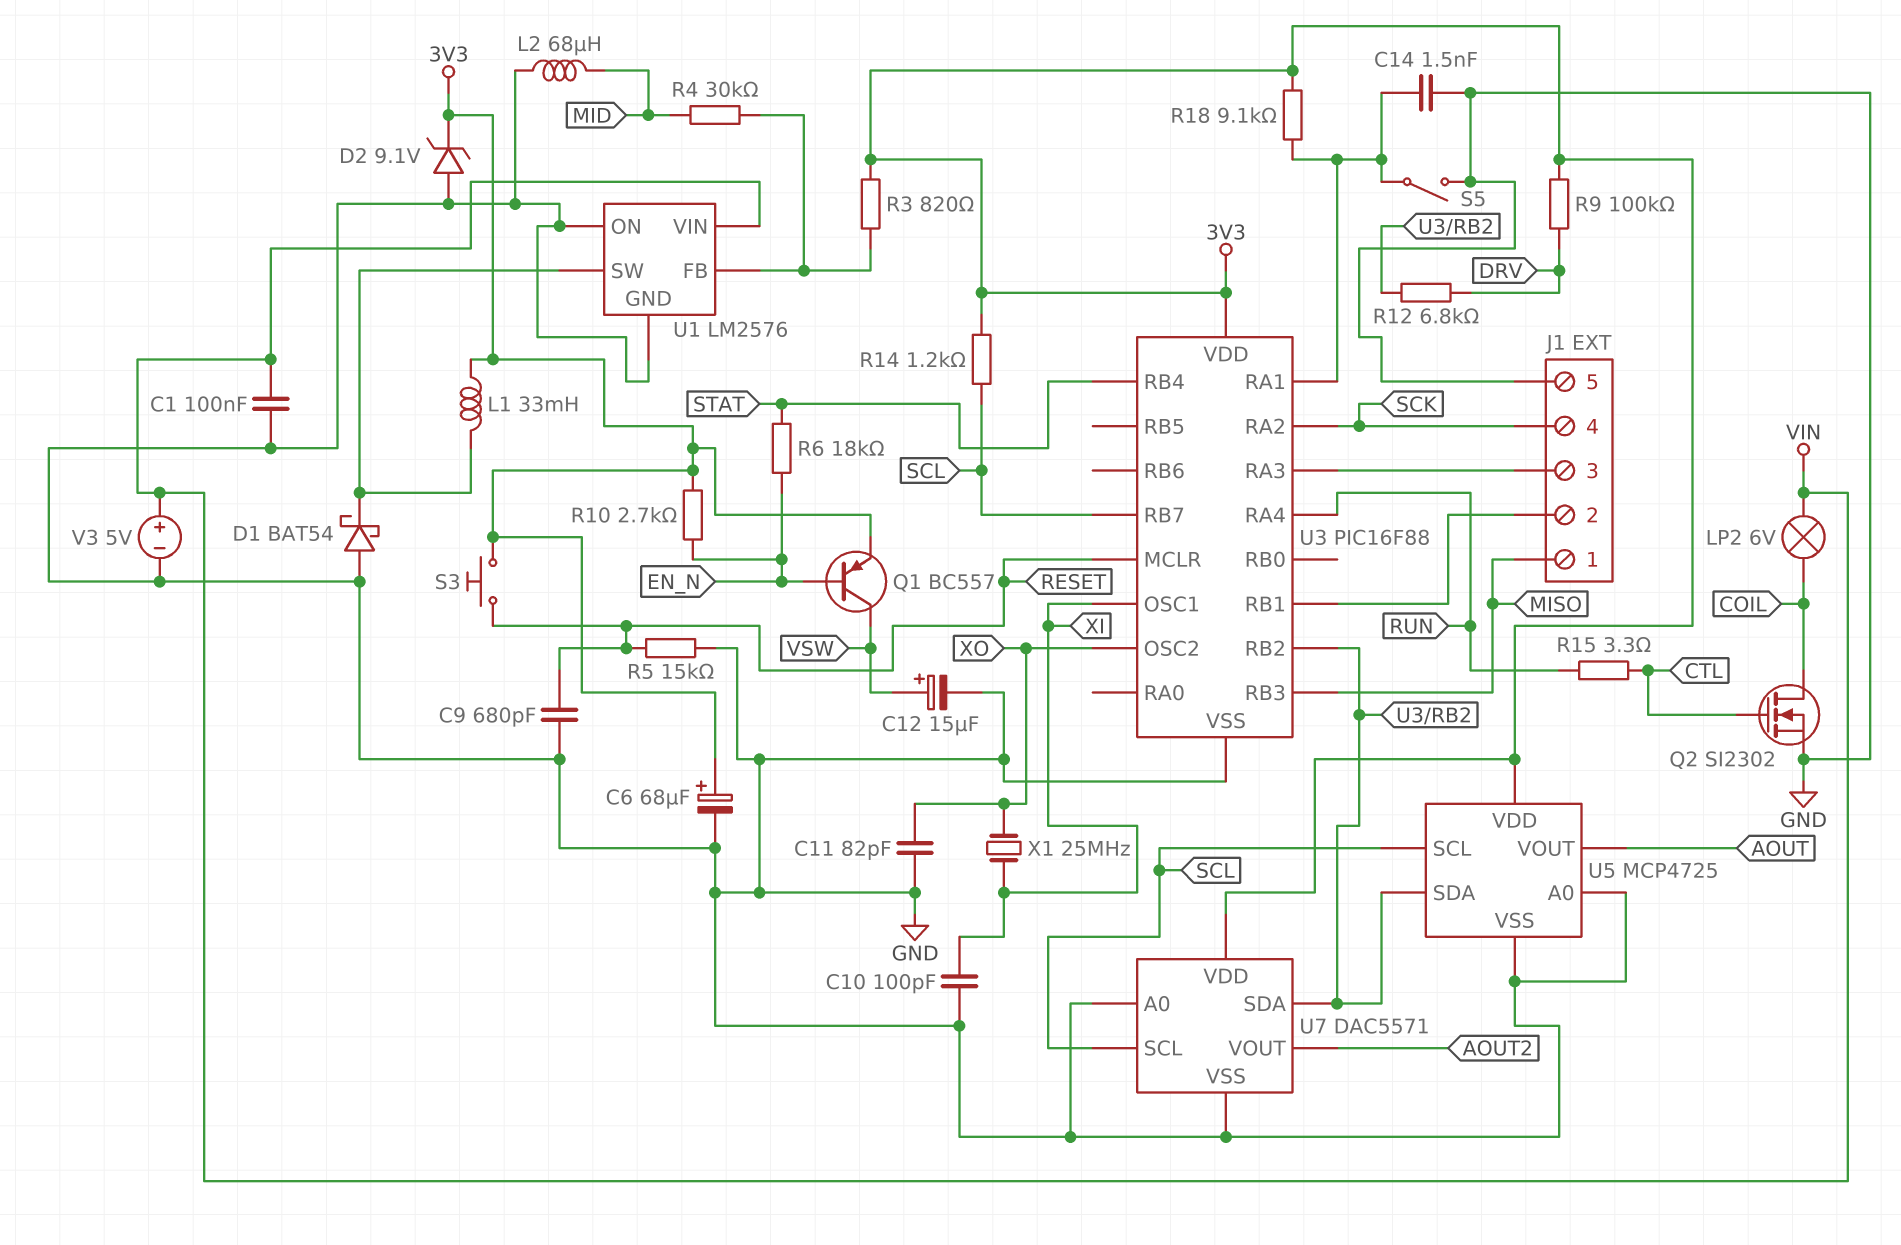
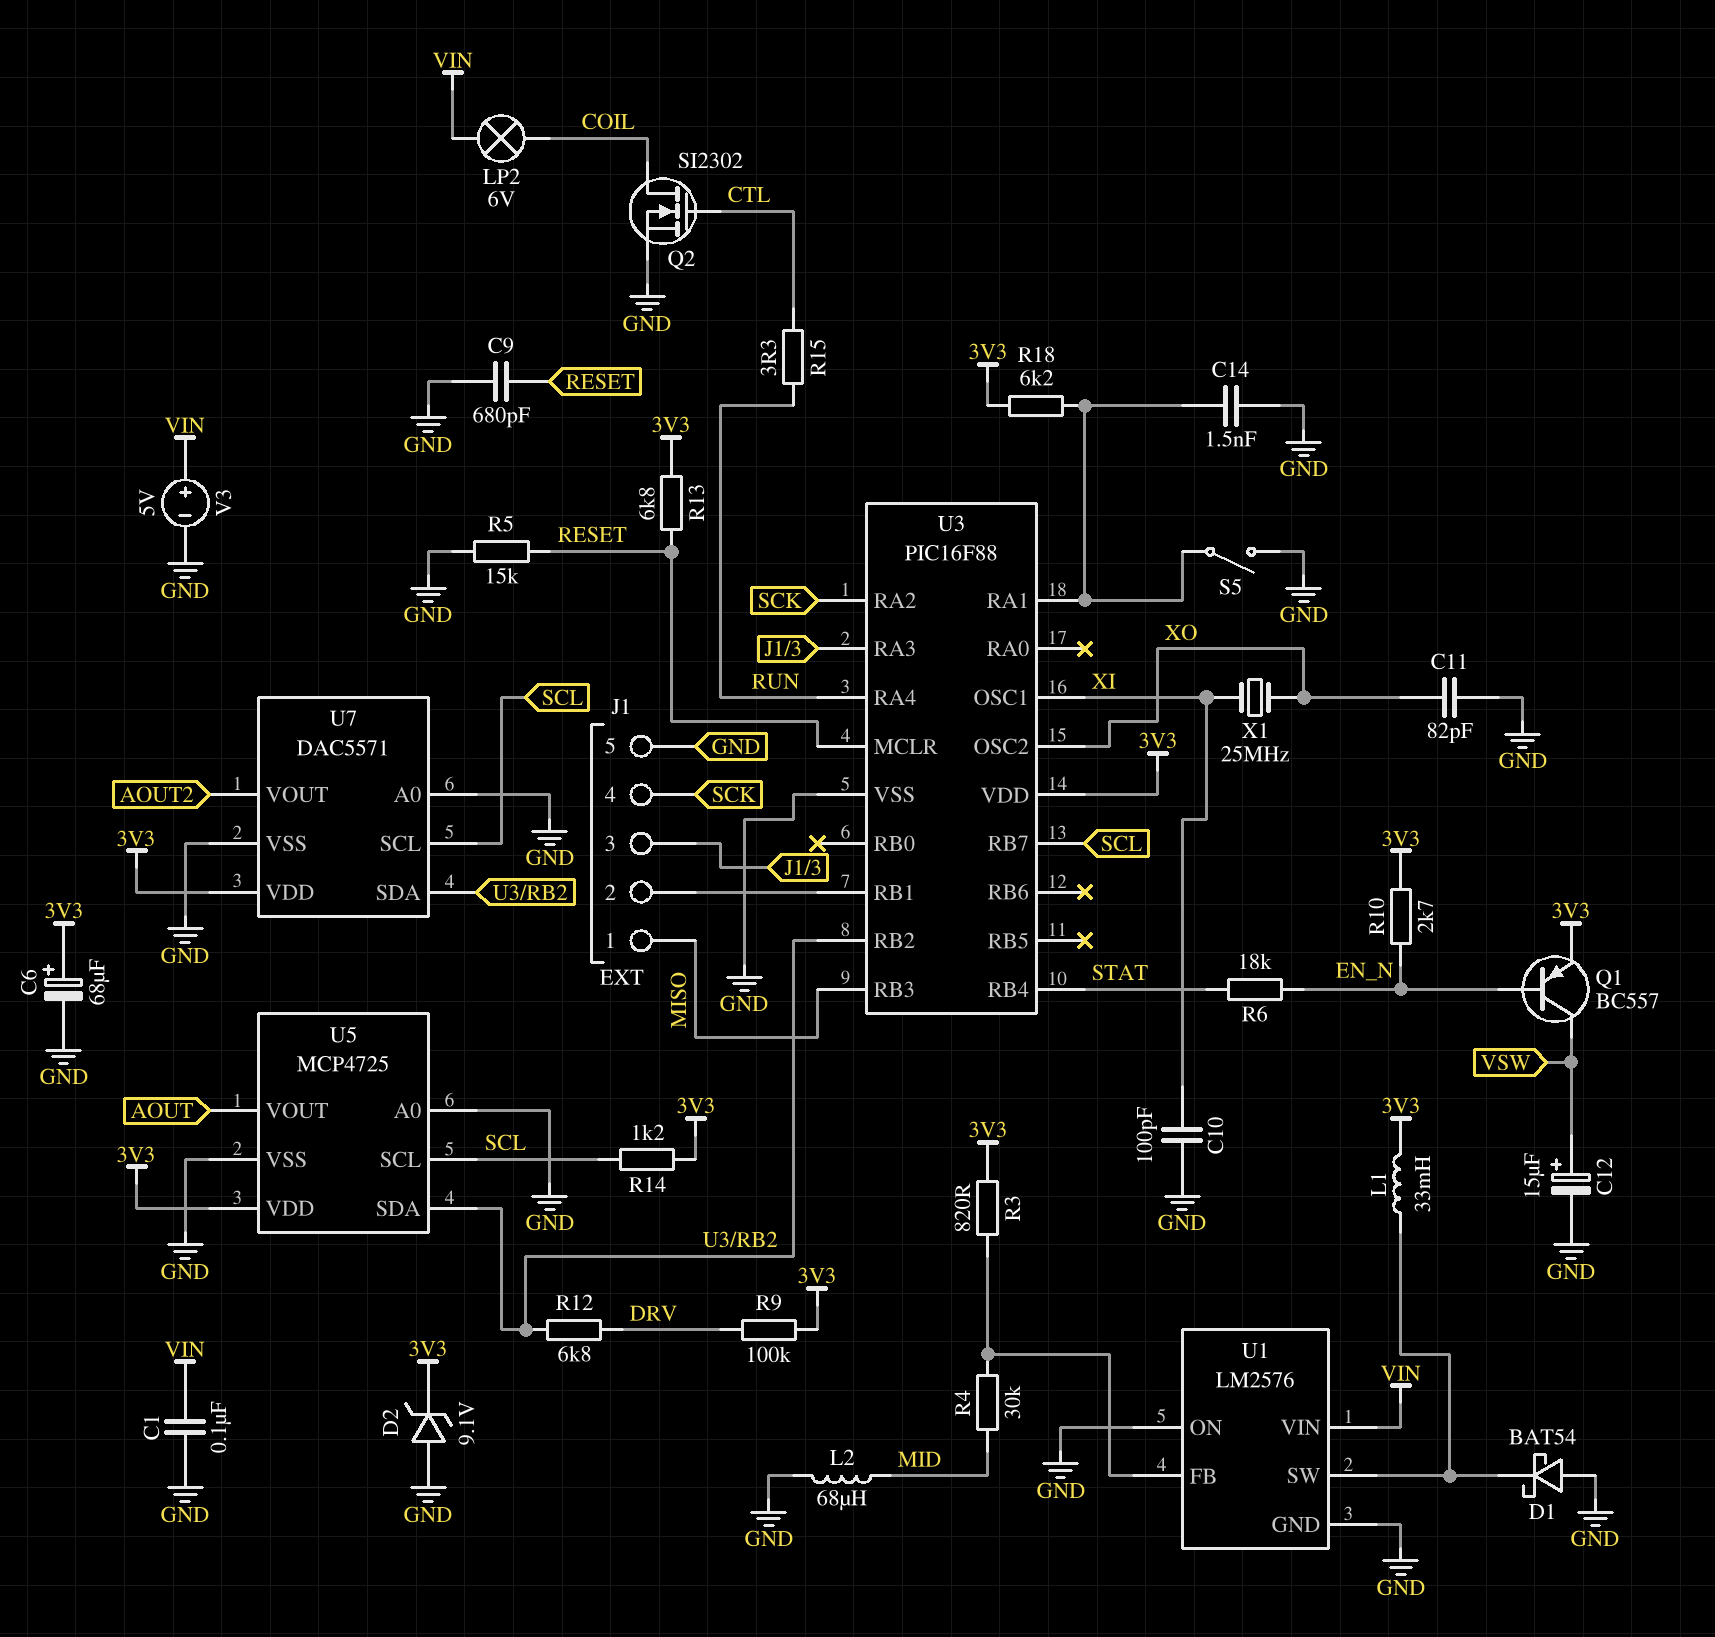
R13: none -> 6.8k (3V3, RESET)
R18: 9.1k (3V3, U3/RA1) -> 6.2k (3V3, U3/RA1)
S3: button (3V3, RESET) -> none

